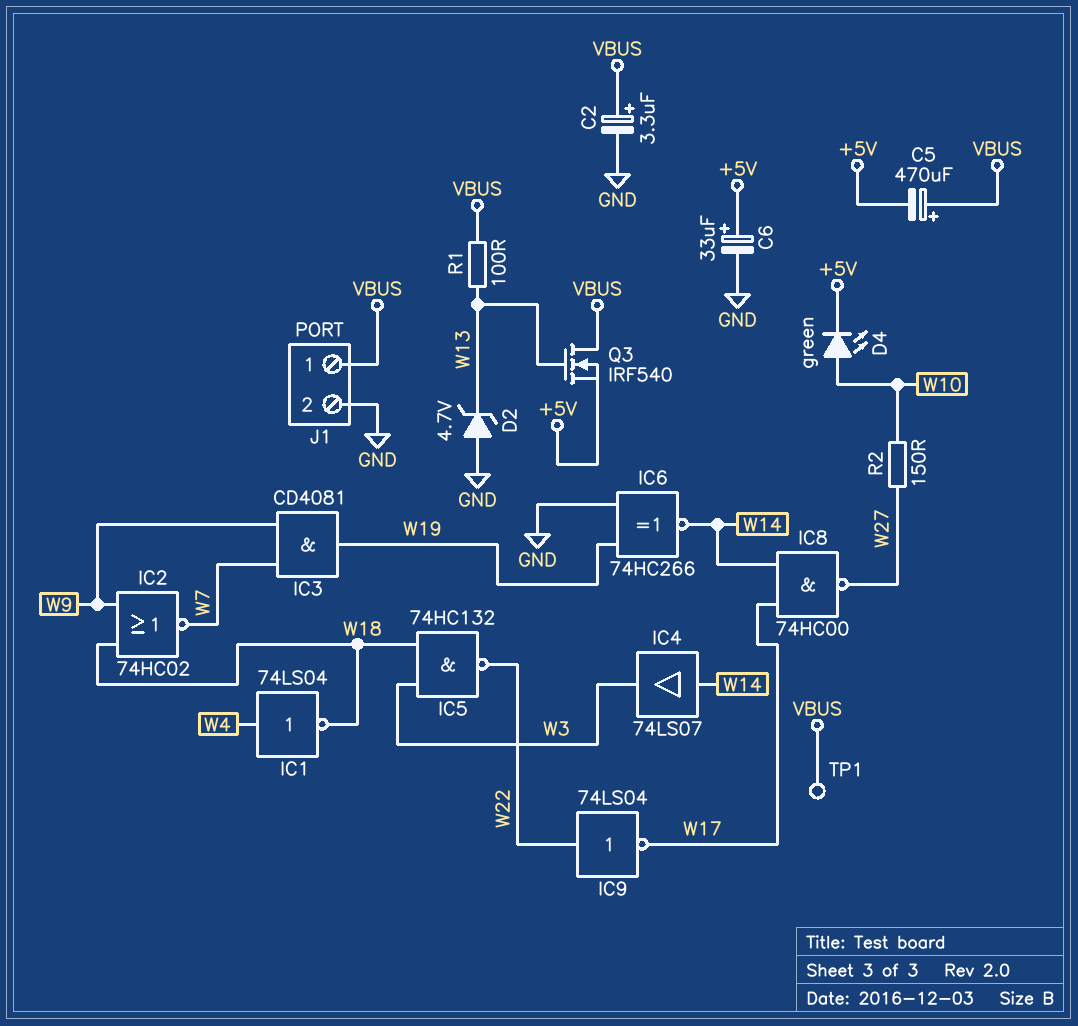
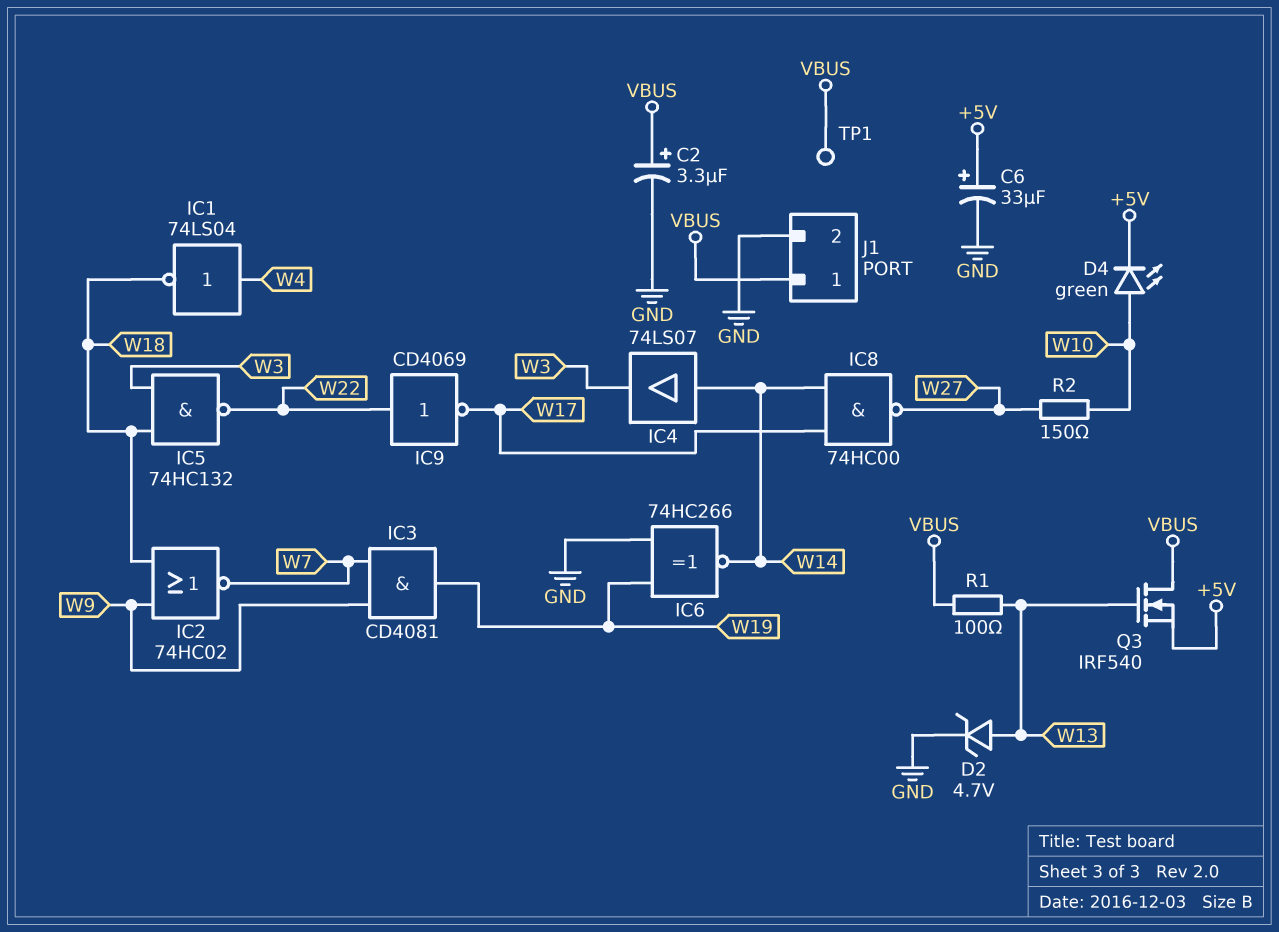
C5: 470uF (plus VBUS, minus +5V) -> none
D2: zener 4.7V (A GND, K W13) -> zener 4.7V (A W13, K GND)
IC9: NOT 74LS04 (in W22, out W17) -> NOT CD4069 (in W22, out W17)

